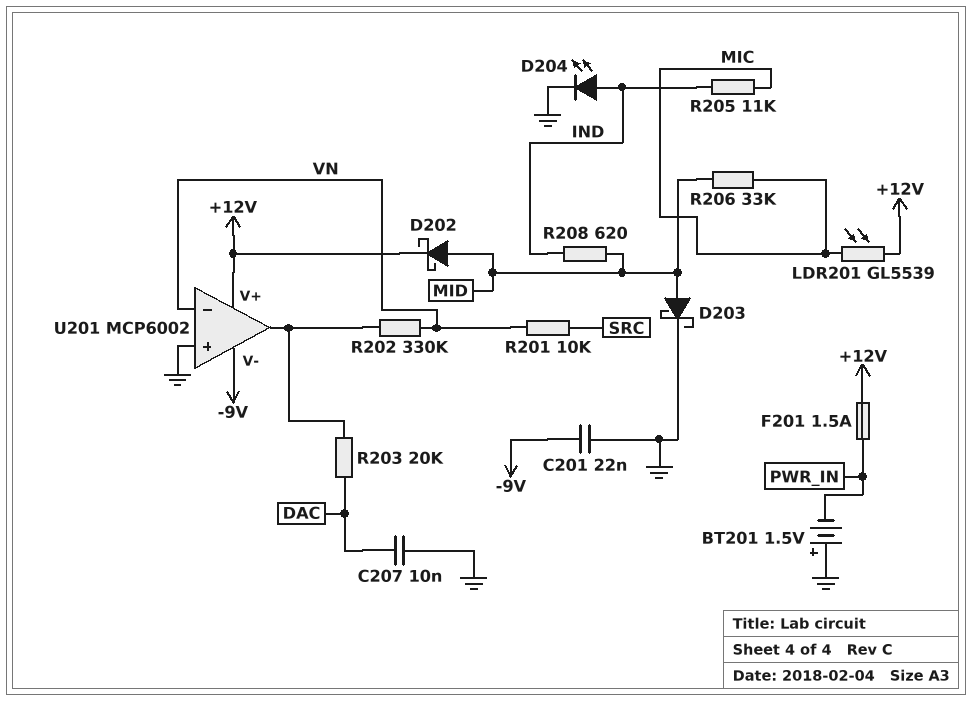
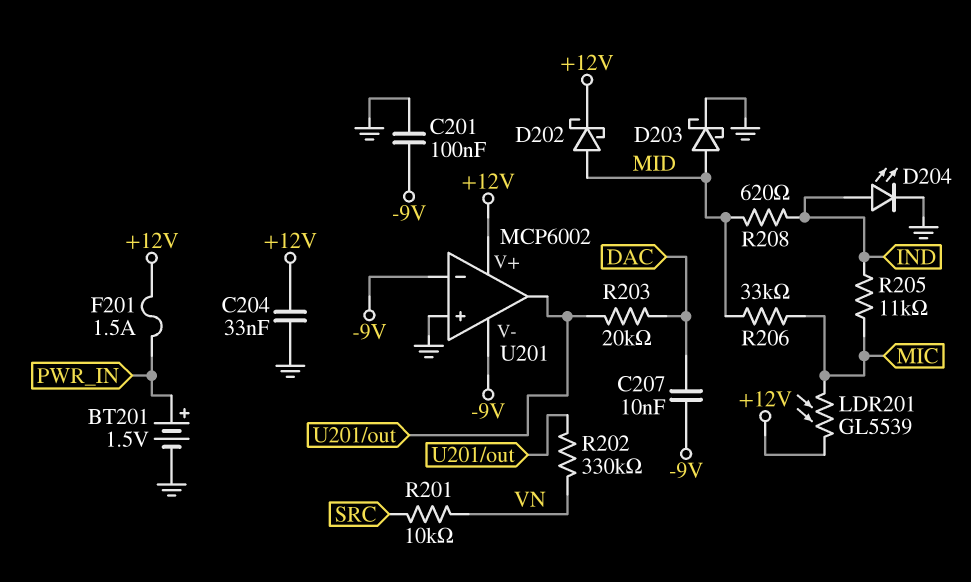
BT201: 1.5V (plus GND, minus PWR_IN) -> 1.5V (plus PWR_IN, minus GND)
C201: 22nF (-9V, GND) -> 100nF (-9V, GND)
C204: none -> 33nF (+12V, GND)
C207: 10nF (DAC, GND) -> 10nF (-9V, DAC)
U201 pin in-: VN -> -9V

